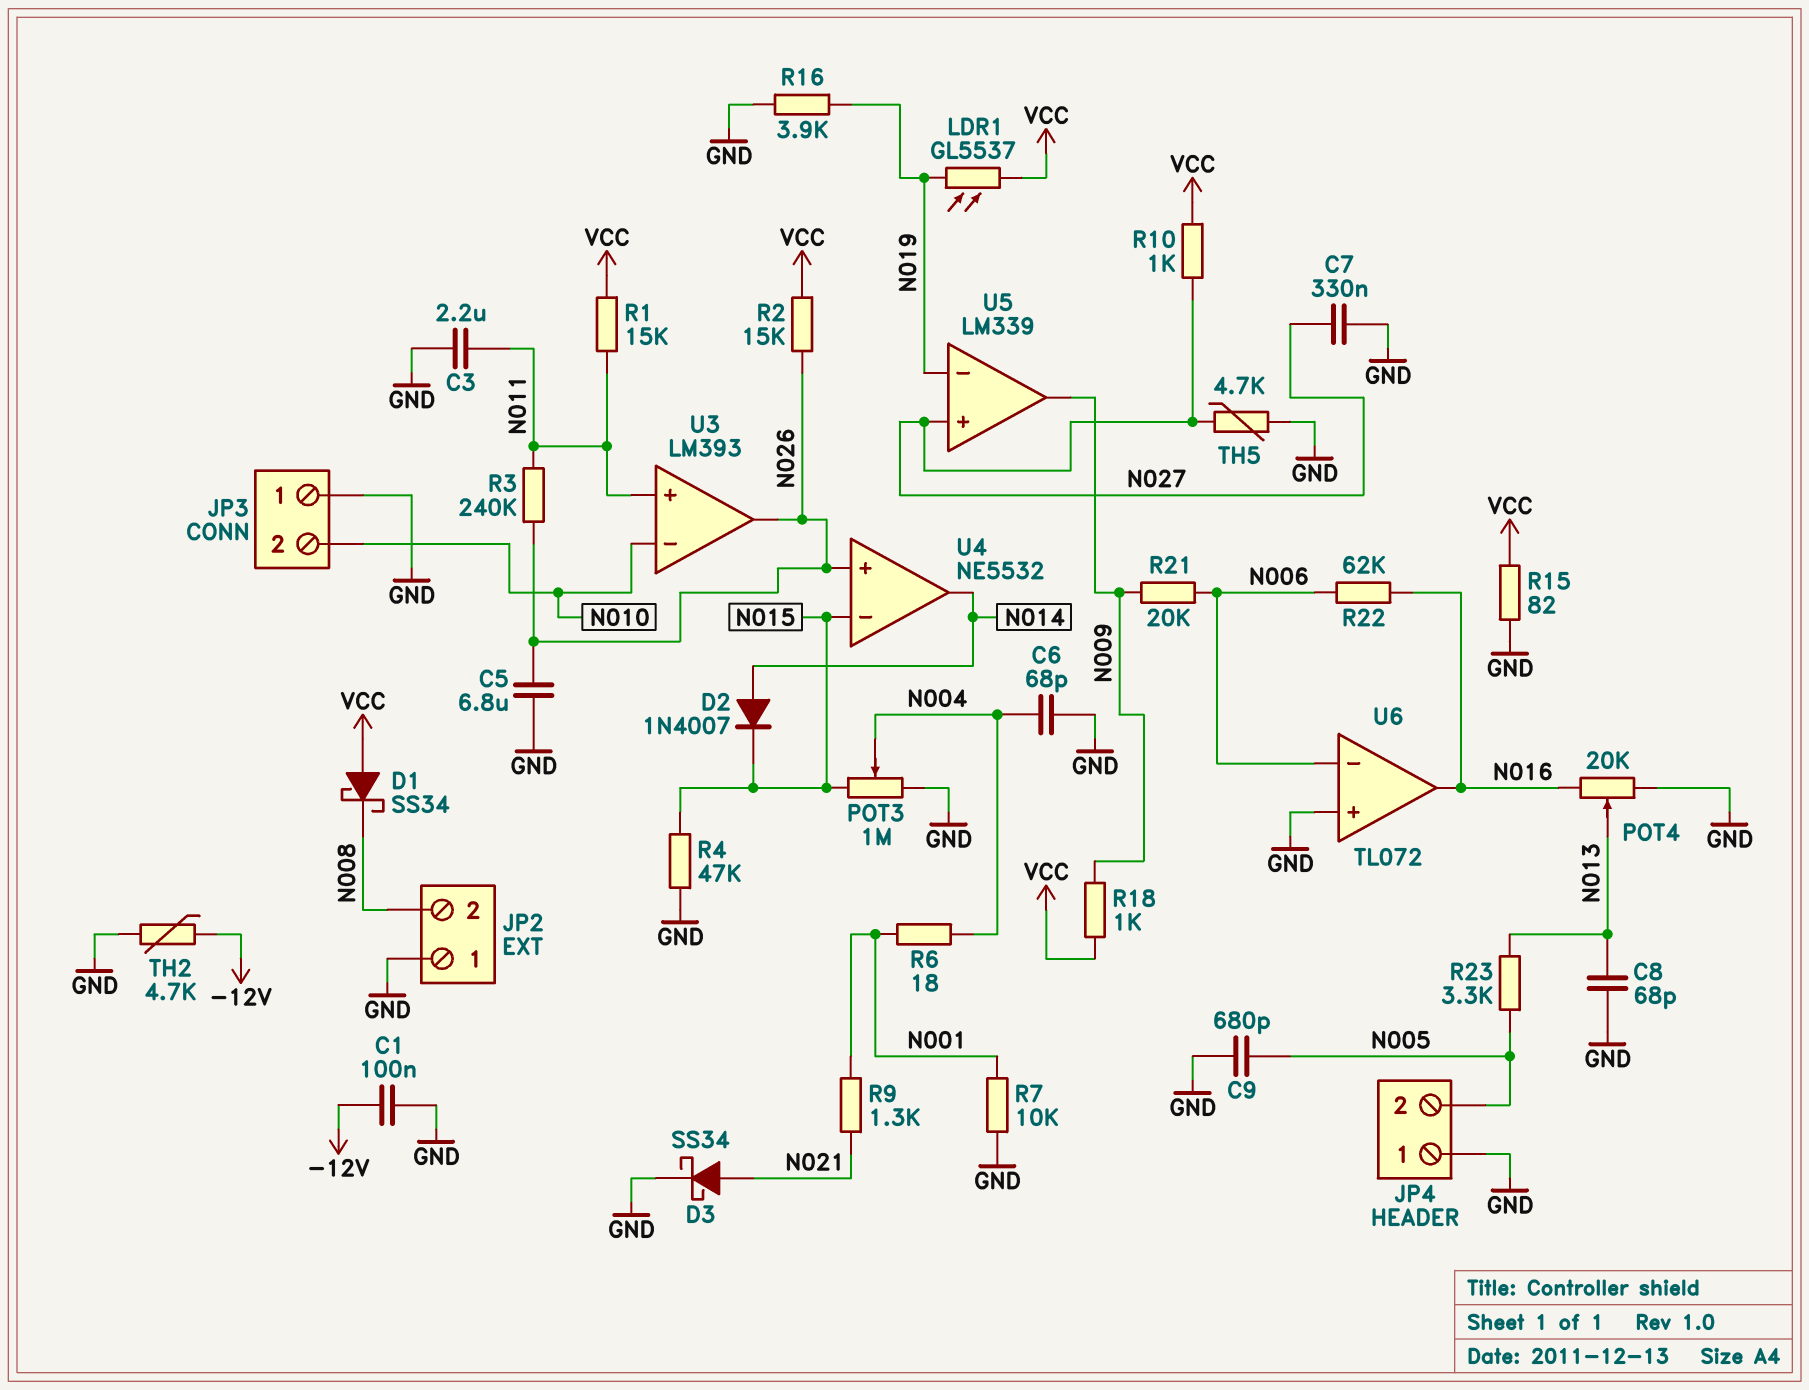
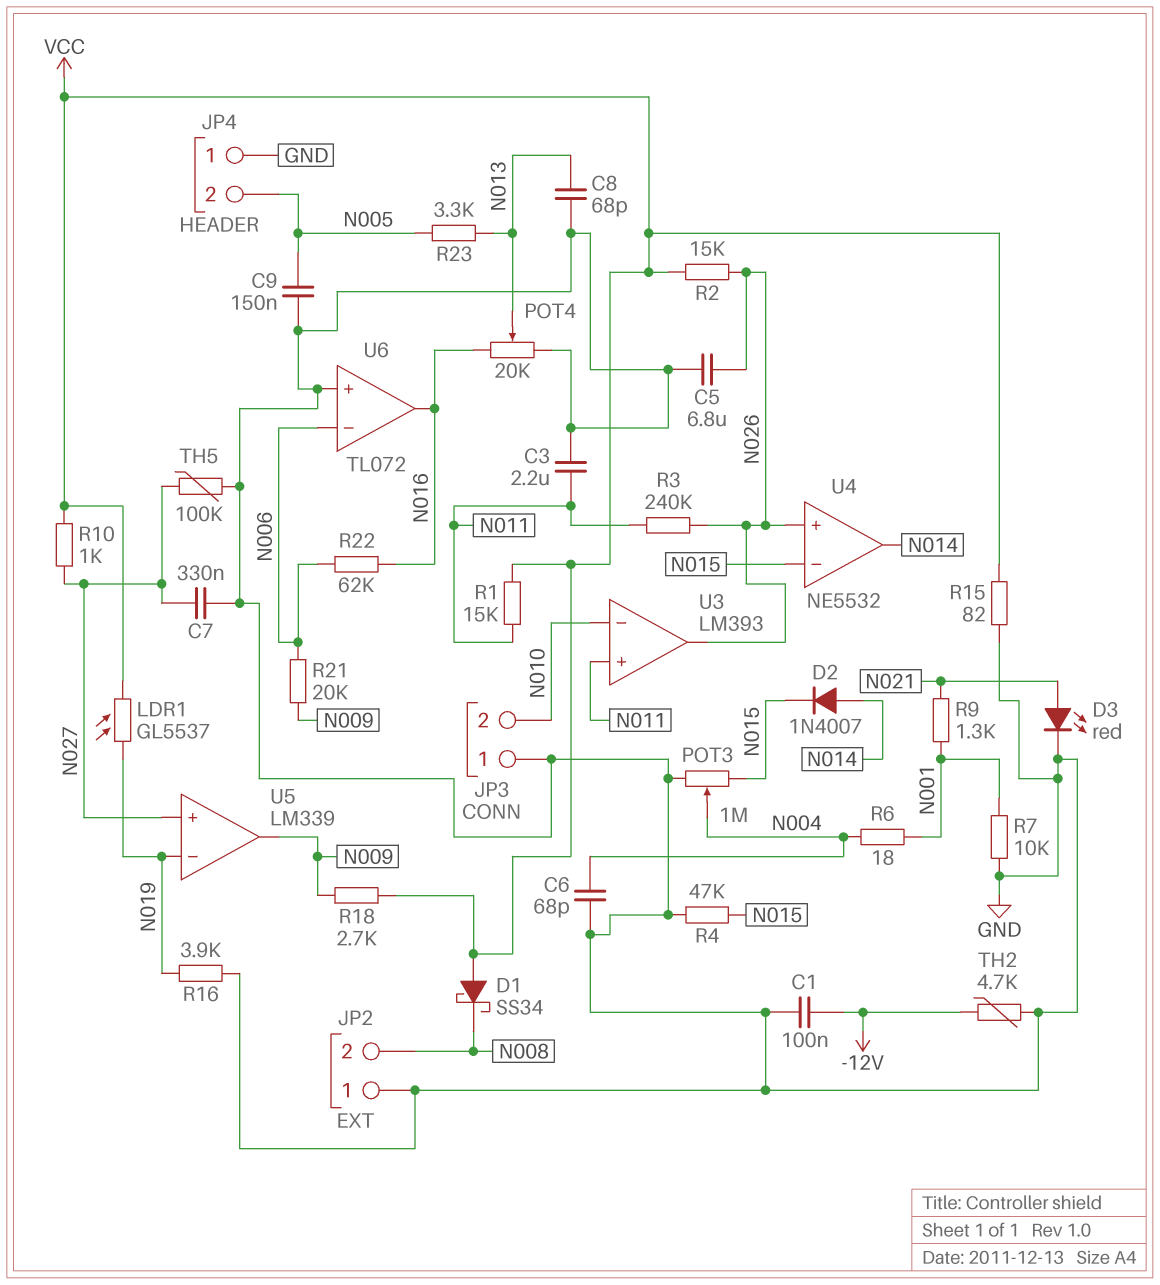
C9: 680pF (GND, N005) -> 150nF (GND, N005)
D3: schottky SS34 (A N021, K GND) -> LED red (A N021, K GND)
R18: 1k (N009, VCC) -> 2.7k (N009, VCC)
TH5: 4.7k (GND, N027) -> 100k (GND, N027)

